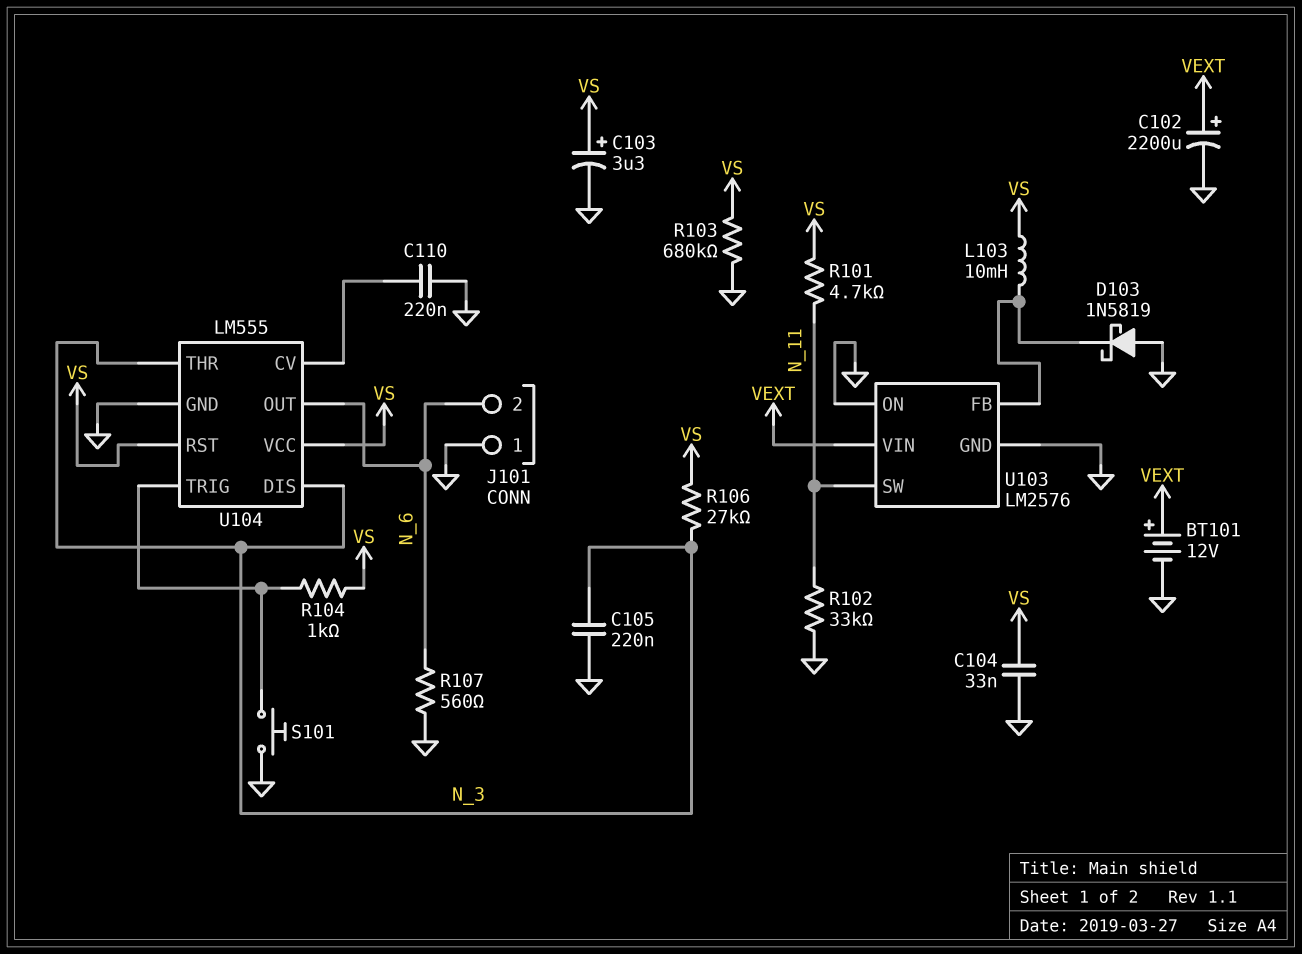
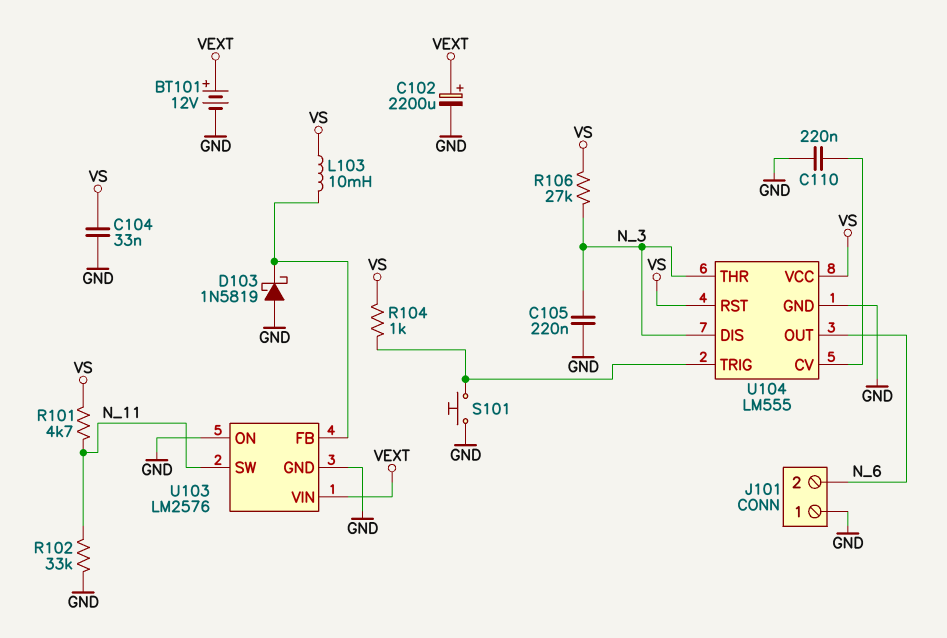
C103: 3.3uF (plus VS, minus GND) -> none
R103: 680k (GND, VS) -> none
R107: 560 (GND, N_6) -> none

